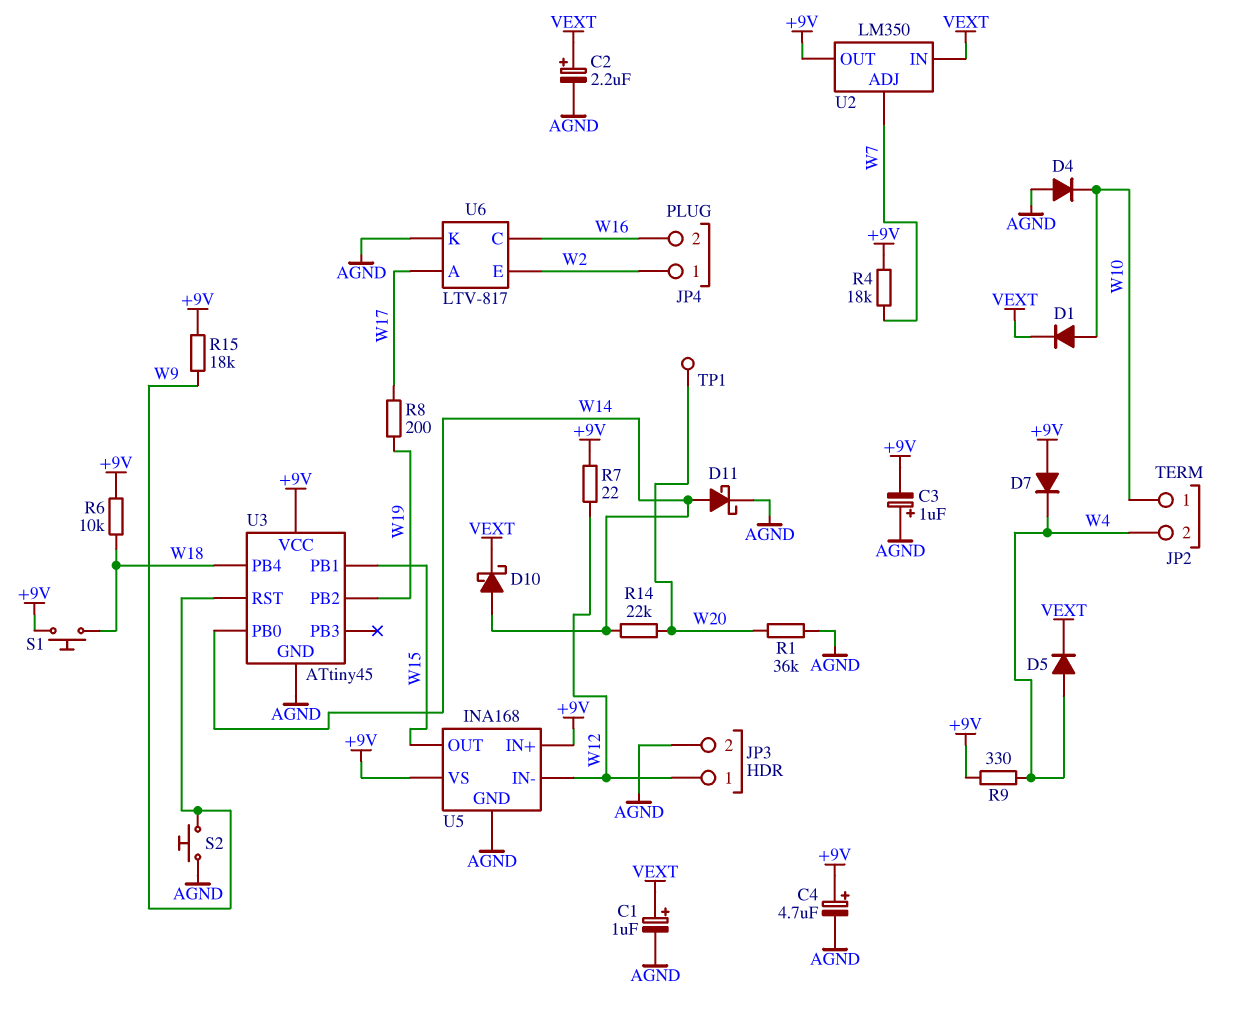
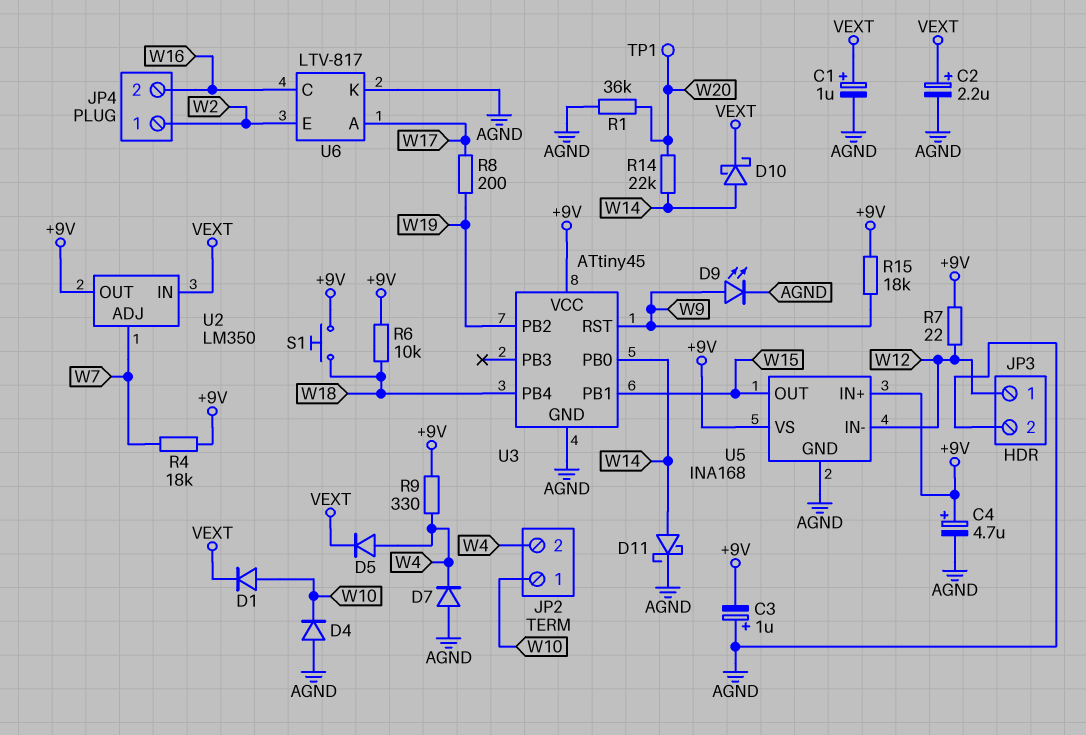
D7: diode (A +9V, K W4) -> diode (A AGND, K W4)
D9: none -> LED (A W9, K AGND)
S2: button (AGND, W9) -> none

